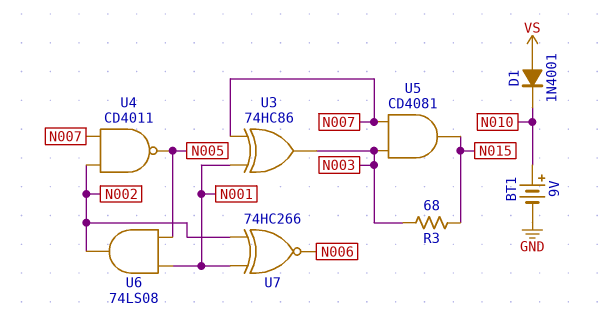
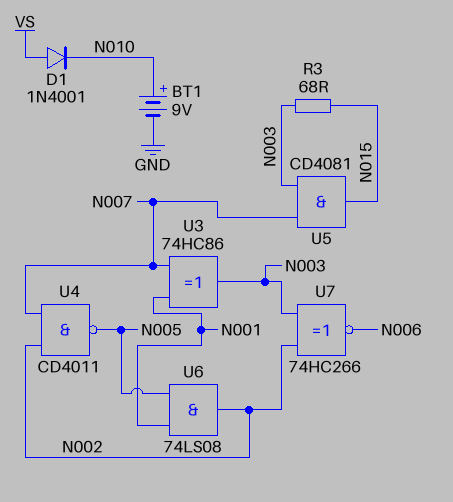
U7: XNOR 74HC266 (in N001, in N002, out N006) -> XNOR 74HC266 (in N002, in N003, out N006)

